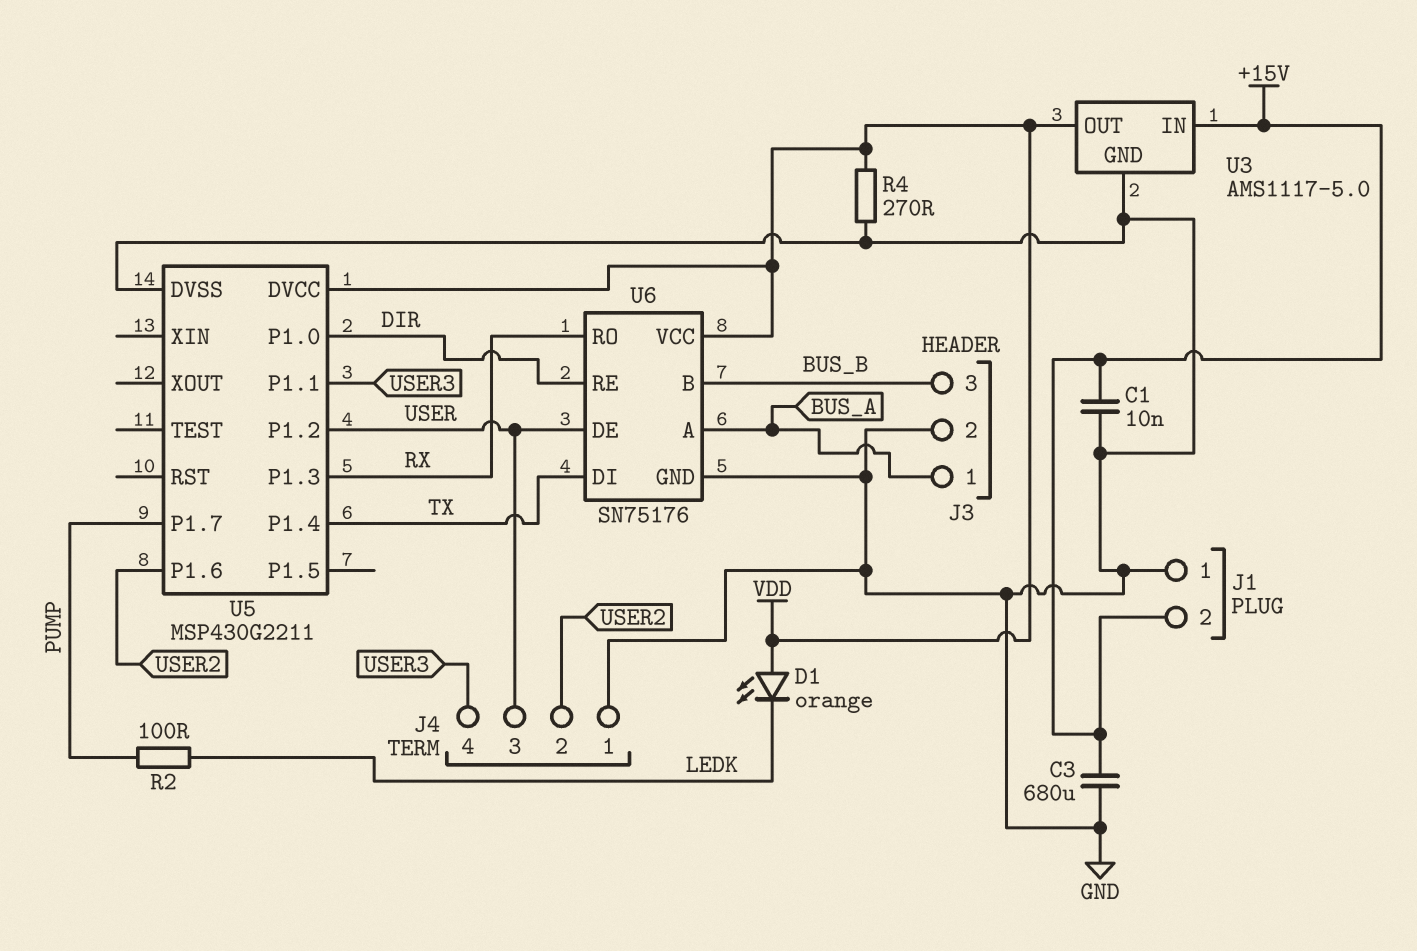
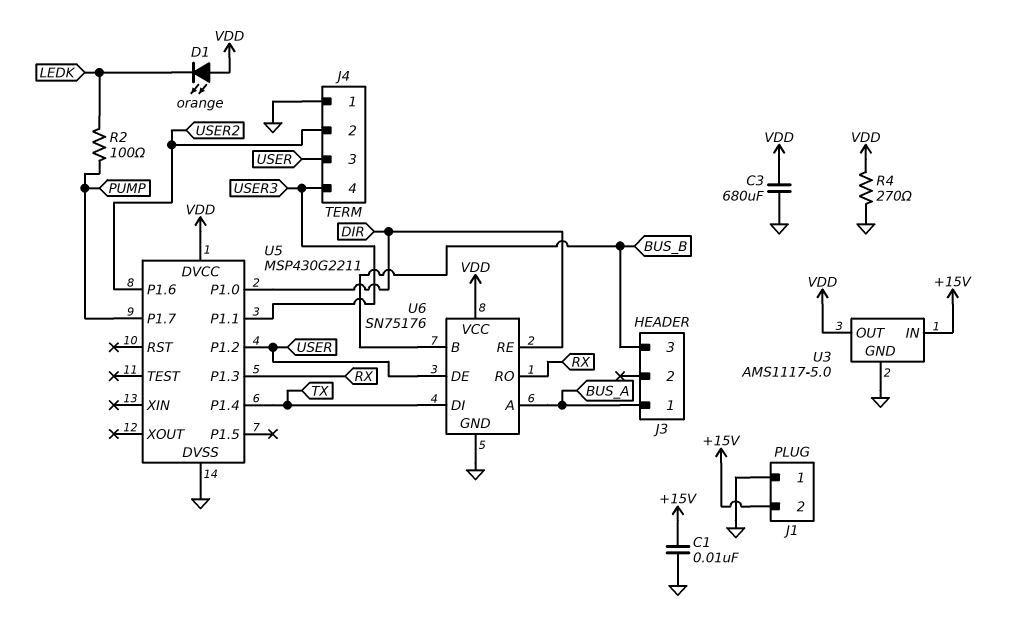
C3: 680uF (+15V, GND) -> 680uF (GND, VDD)
J3 pin 2: GND -> none

